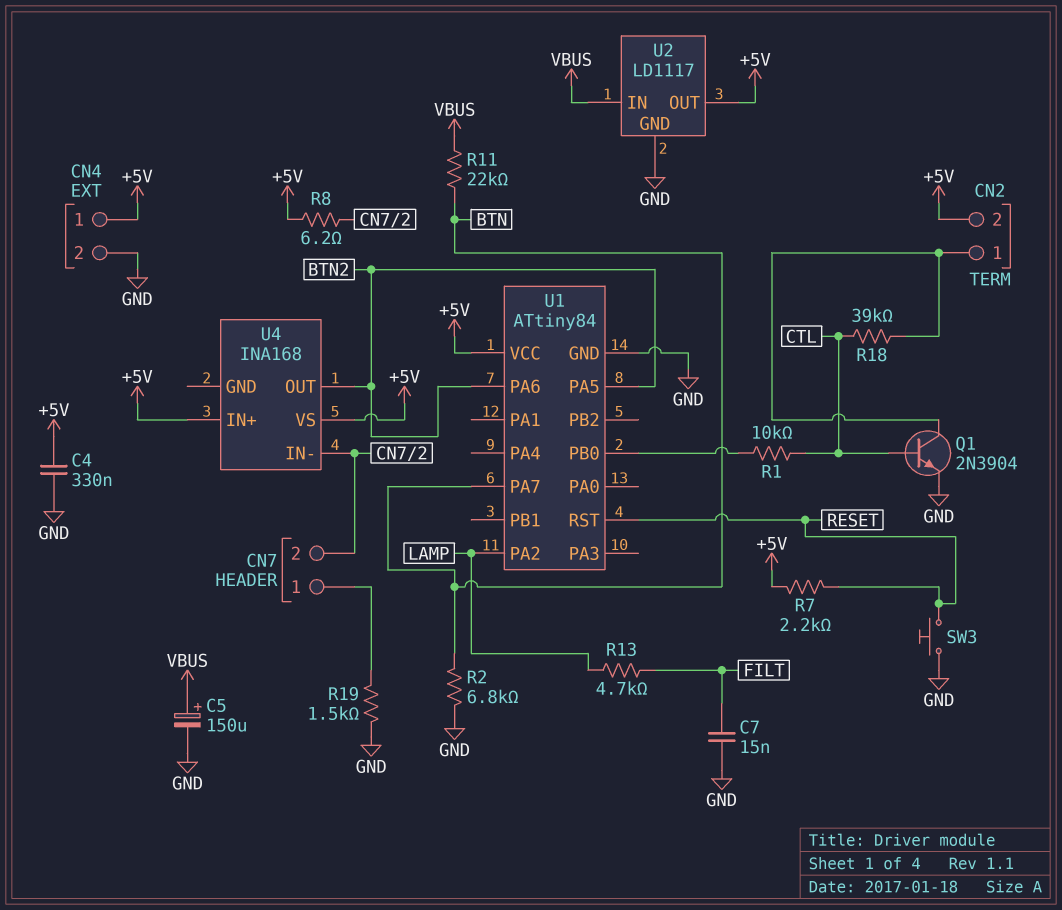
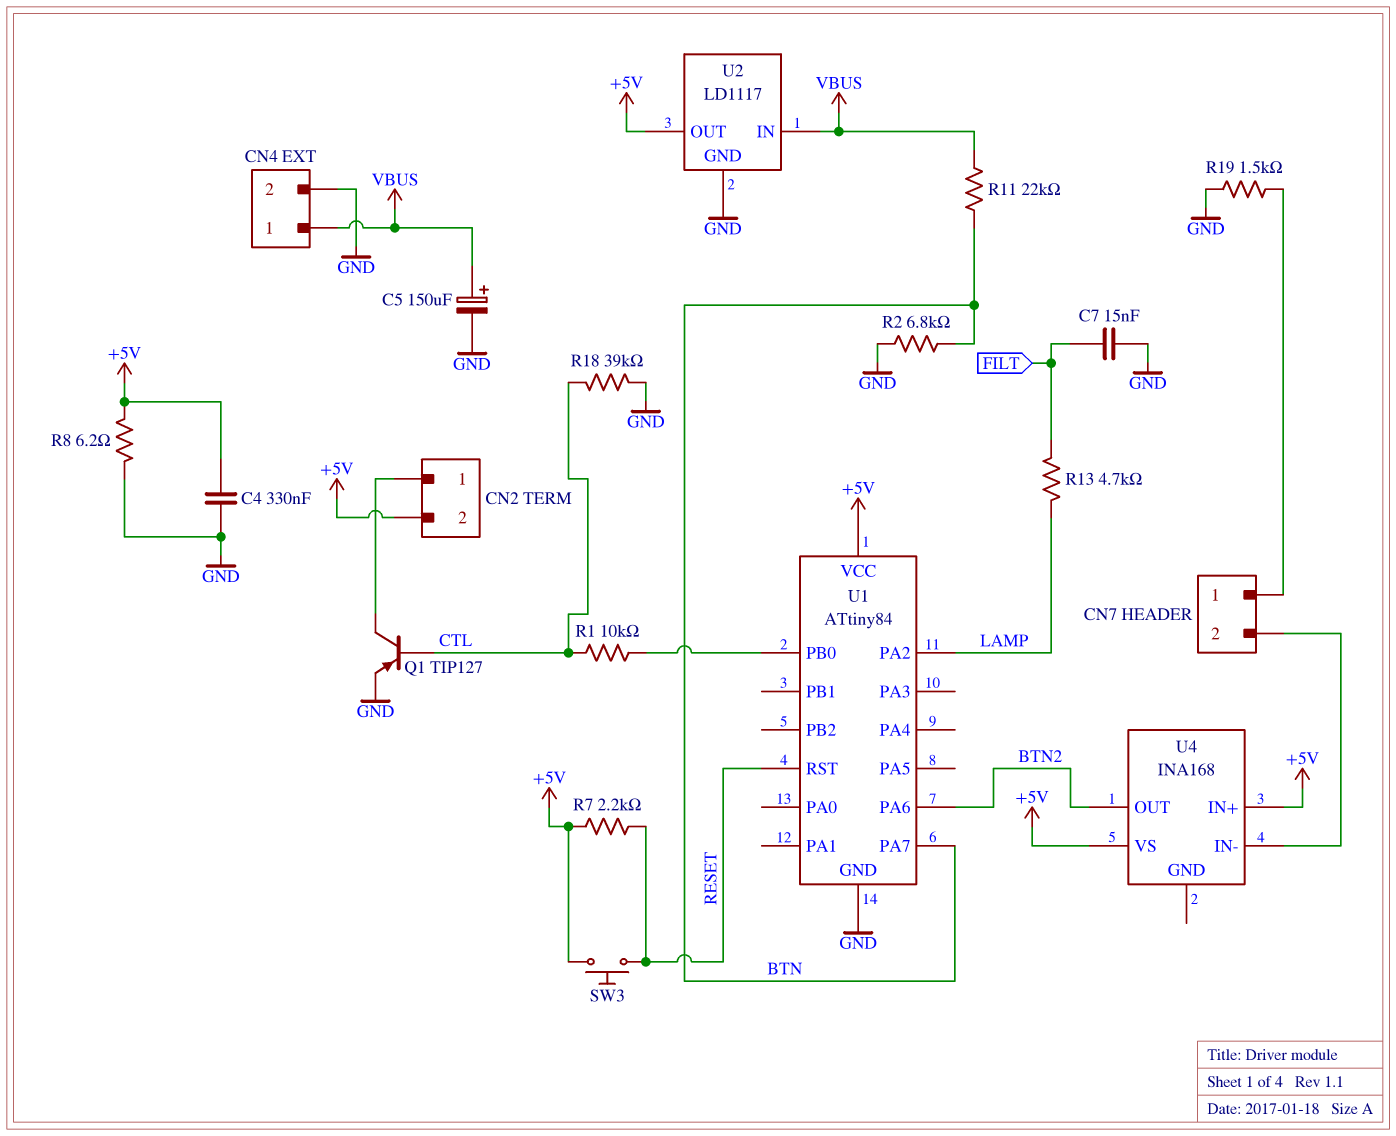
CN4 pin 1: +5V -> VBUS
Q1: NPN 2N3904 (B CTL, C CN2/1, E GND) -> PNP TIP127 (B CTL, C CN2/1, E GND)
R8: 6.2 (+5V, CN7/2) -> 6.2 (+5V, GND)
R18: 39k (CN2/1, CTL) -> 39k (CTL, GND)
SW3: button (GND, RESET) -> button (+5V, RESET)
U1 pin PA5: BTN2 -> none

